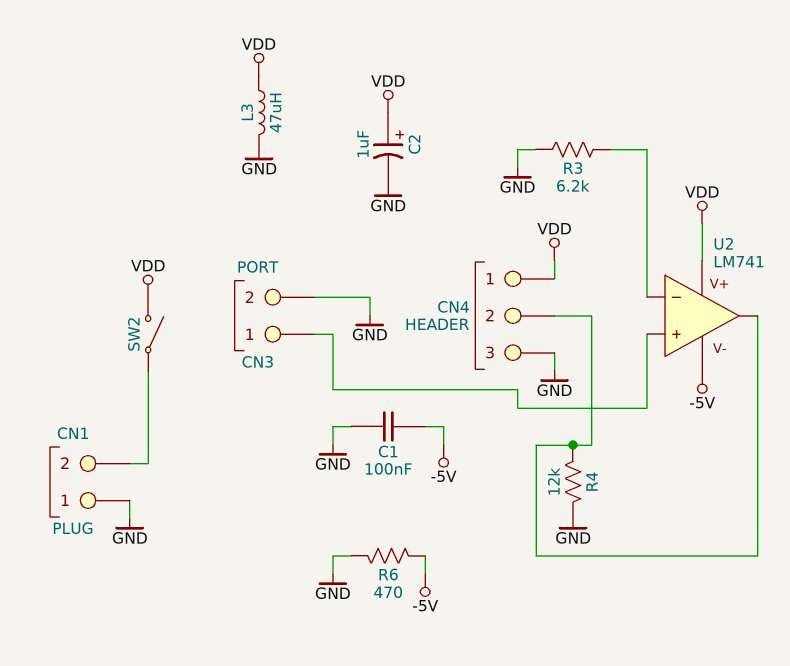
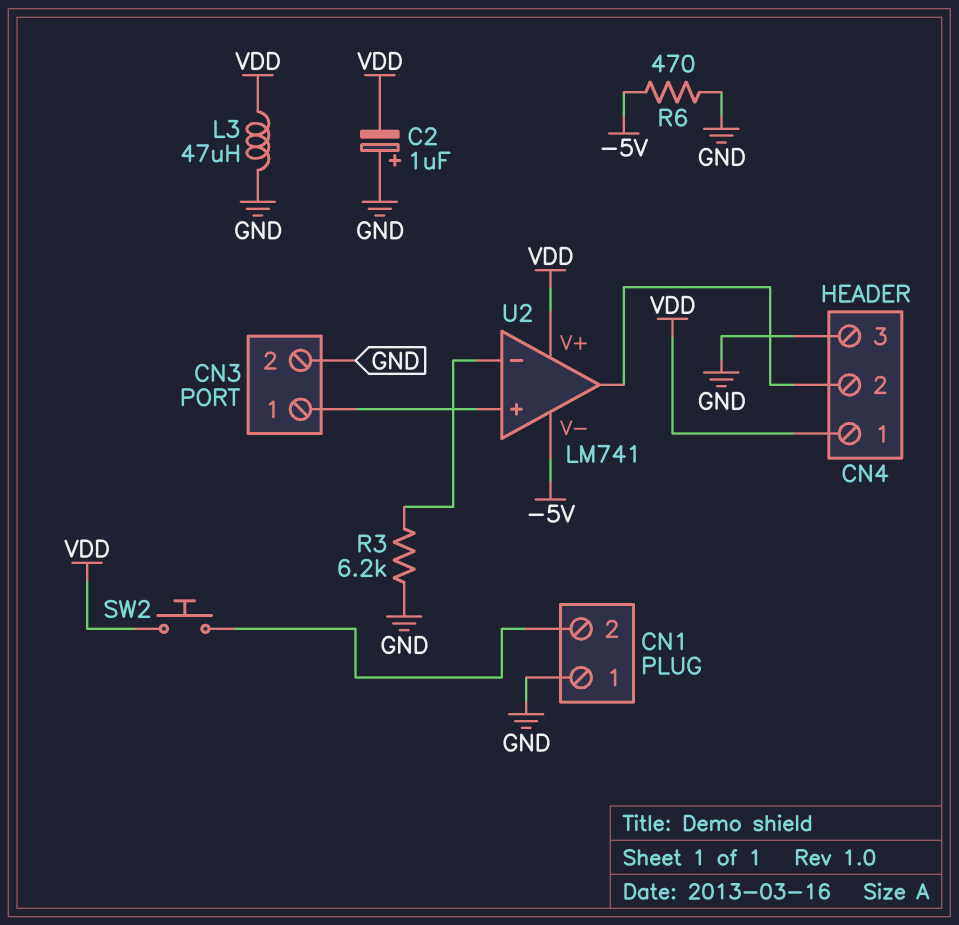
C1: 100nF (-5V, GND) -> none
C2: 1uF (plus VDD, minus GND) -> 1uF (plus GND, minus VDD)
R4: 12k (CN4/2, GND) -> none
SW2: switch (CN1/2, VDD) -> button (CN1/2, VDD)

